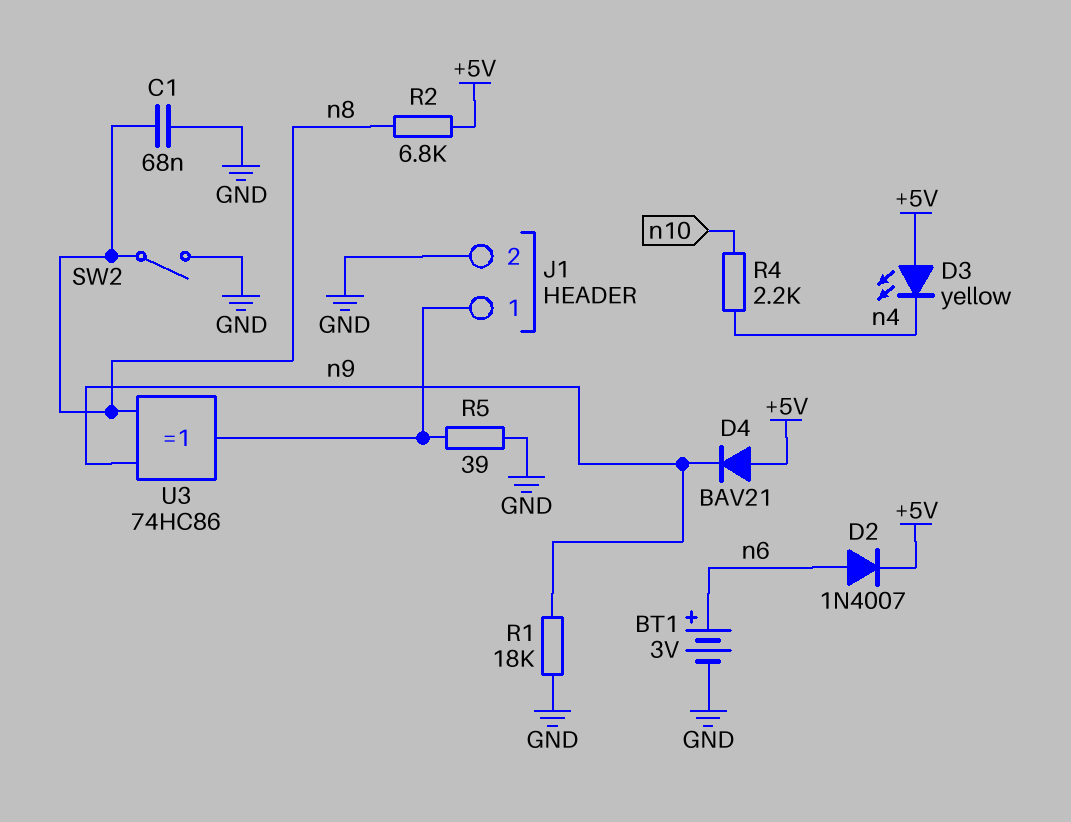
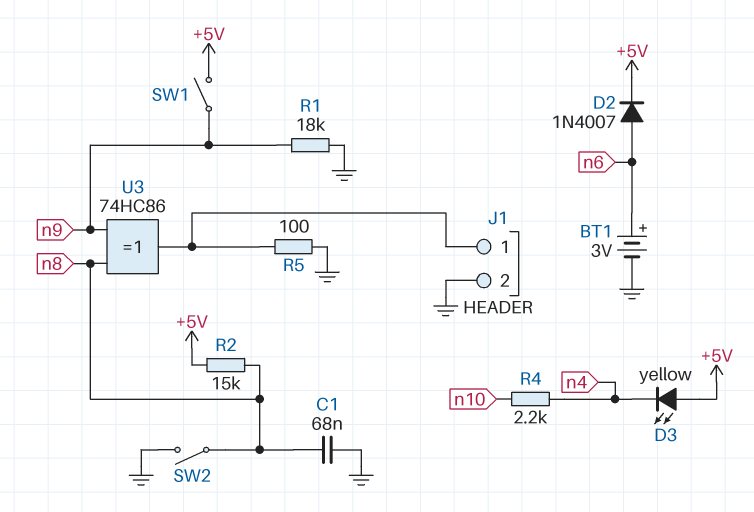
D4: diode BAV21 (A +5V, K n9) -> none
R2: 6.8k (+5V, n8) -> 15k (+5V, n8)
R5: 39 (GND, J1/1) -> 100 (GND, J1/1)
SW1: none -> switch (+5V, n9)

